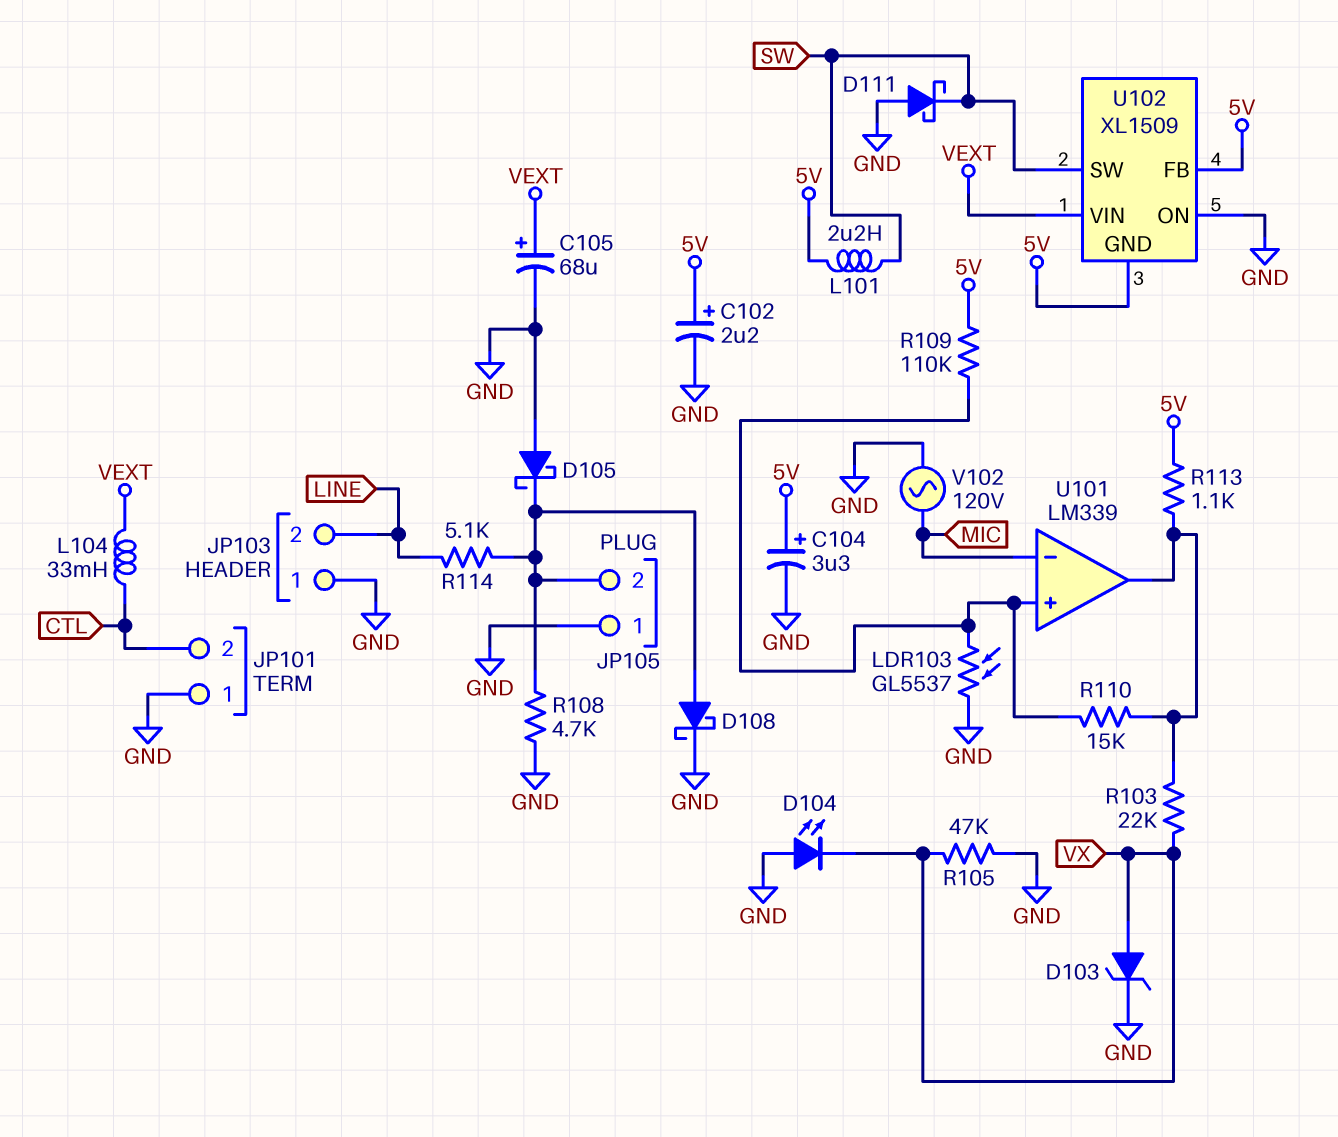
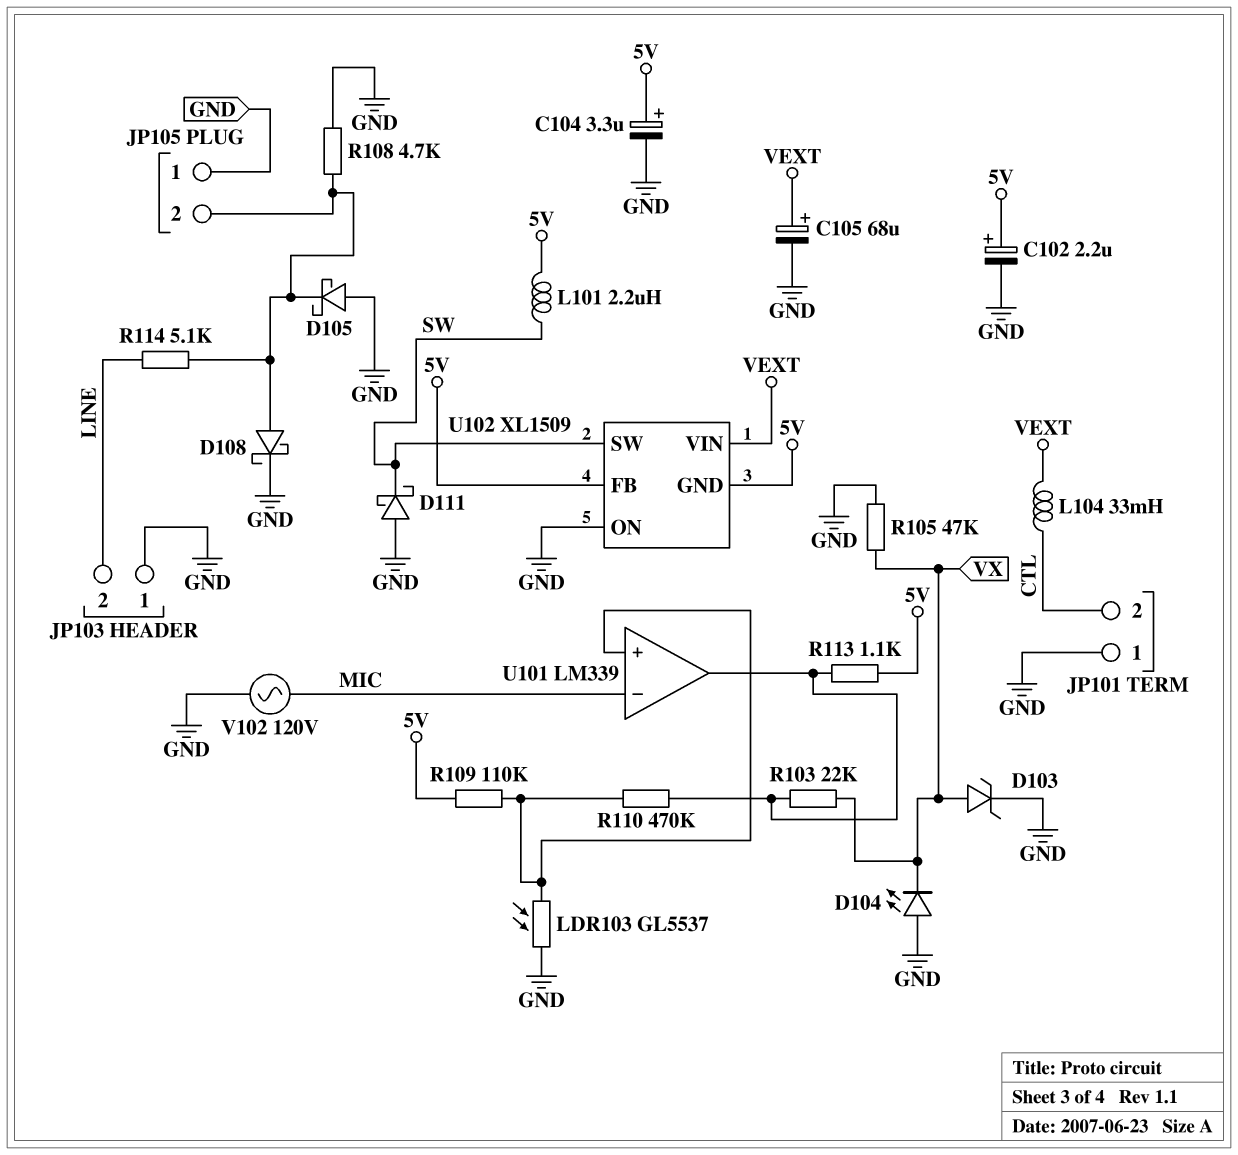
R110: 15k (U101/in+, U101/out) -> 470k (U101/in+, U101/out)

